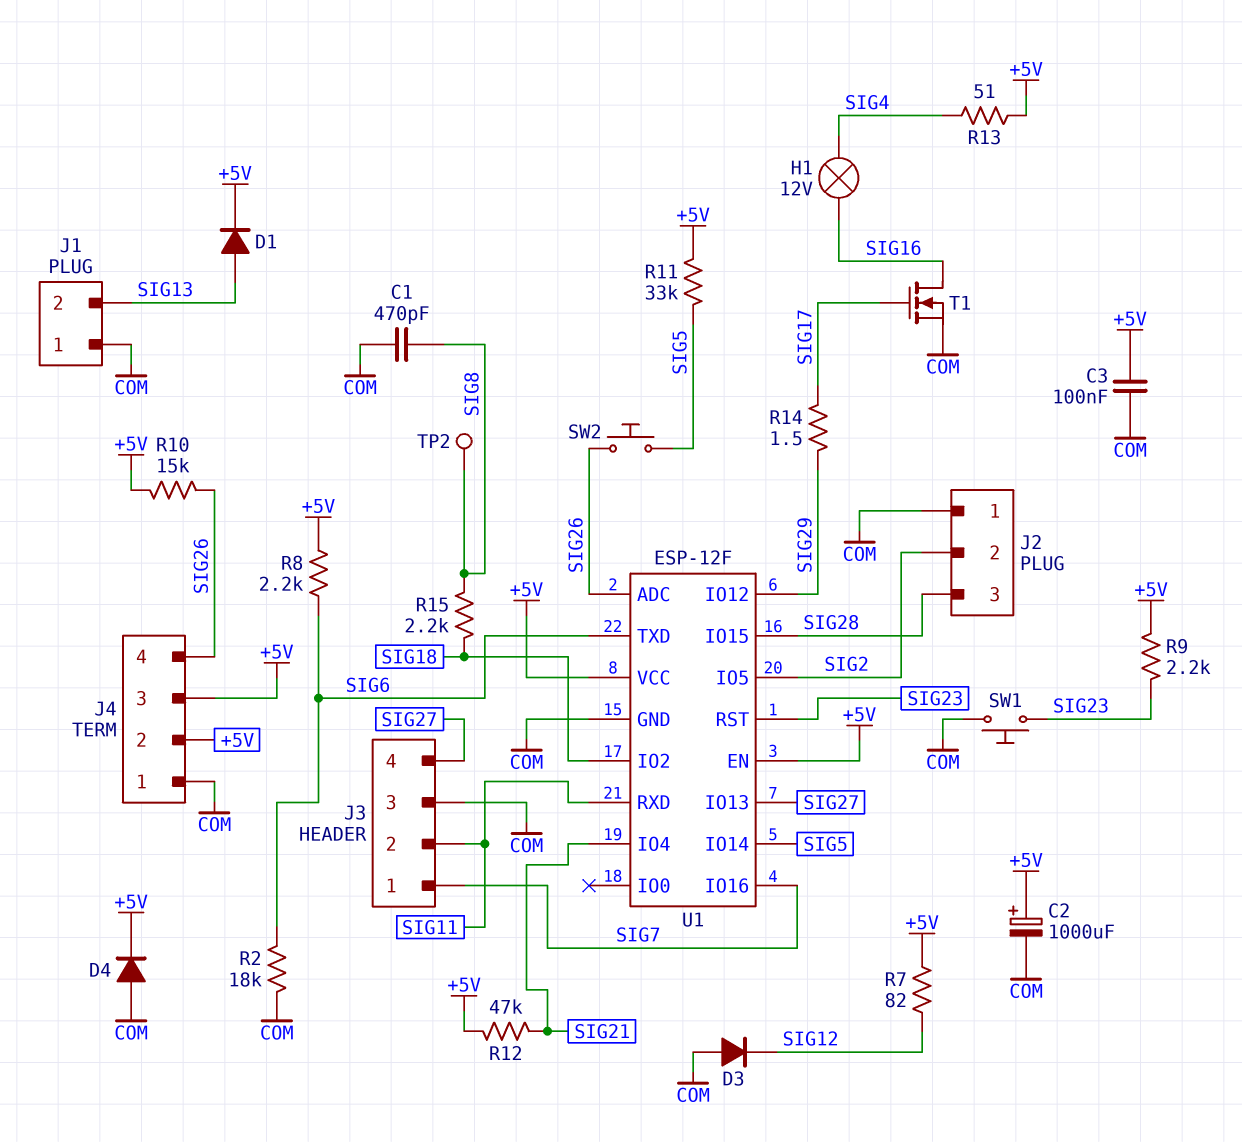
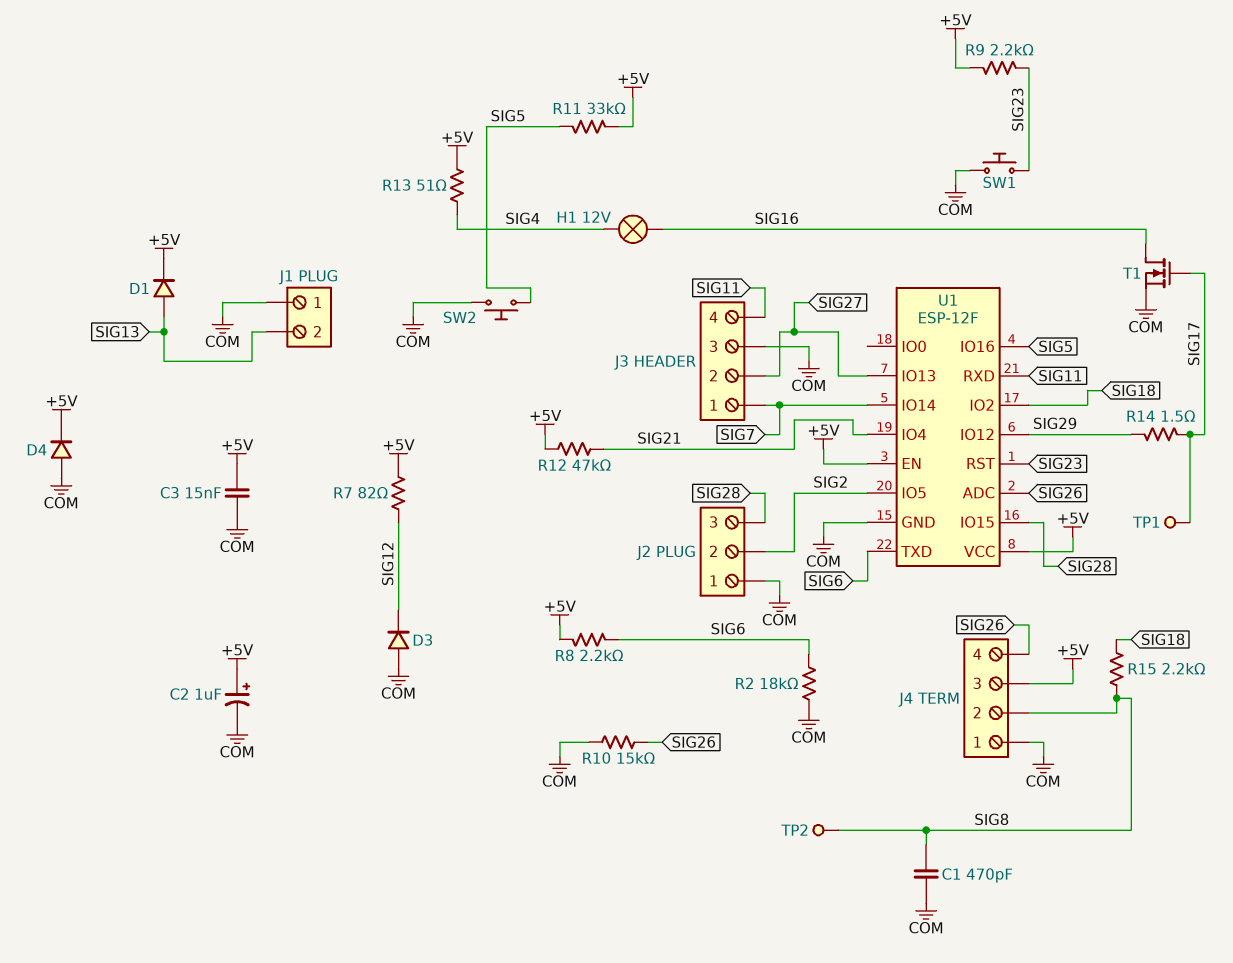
C2: 1000uF (plus +5V, minus COM) -> 1uF (plus +5V, minus COM)
C3: 100nF (+5V, COM) -> 15nF (+5V, COM)
J3 pin 2: SIG11 -> SIG27
J3 pin 4: SIG27 -> SIG11
J4 pin 2: +5V -> SIG8
R10: 15k (+5V, SIG26) -> 15k (COM, SIG26)
SW2: button (SIG5, SIG26) -> button (COM, SIG5)
TP1: none -> test point (SIG17)
U1 pin IO14: SIG5 -> SIG7
U1 pin IO16: SIG7 -> SIG5

